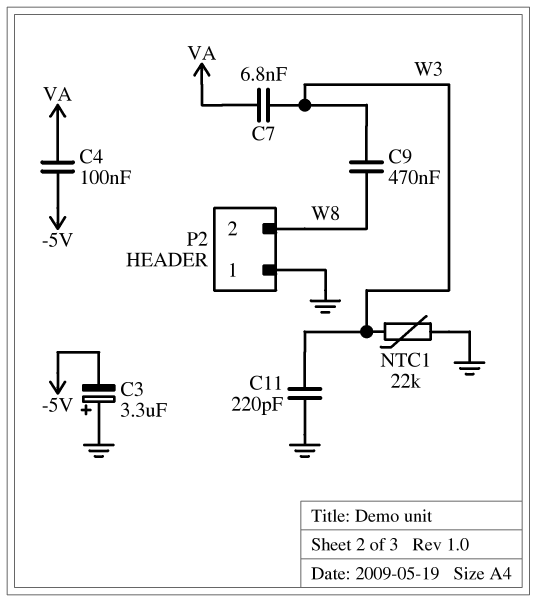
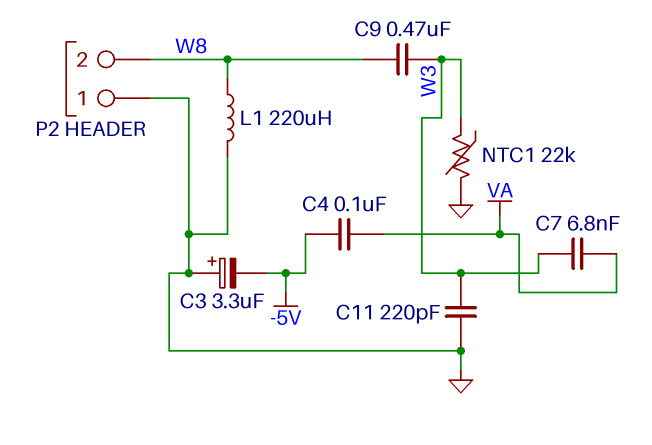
L1: none -> 220uH (GND, W8)

